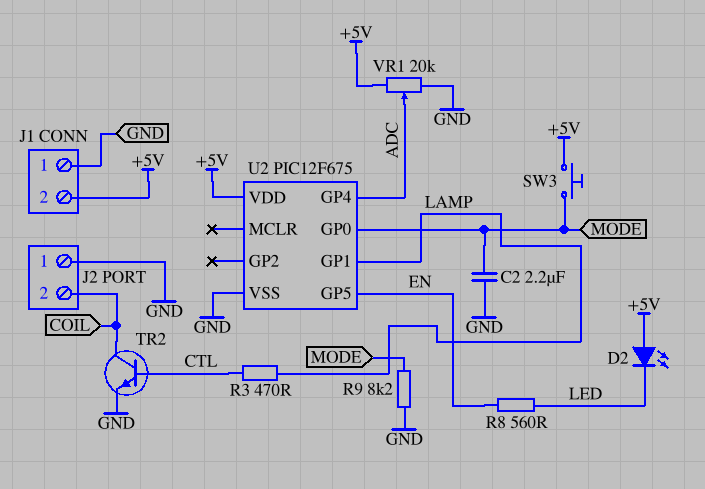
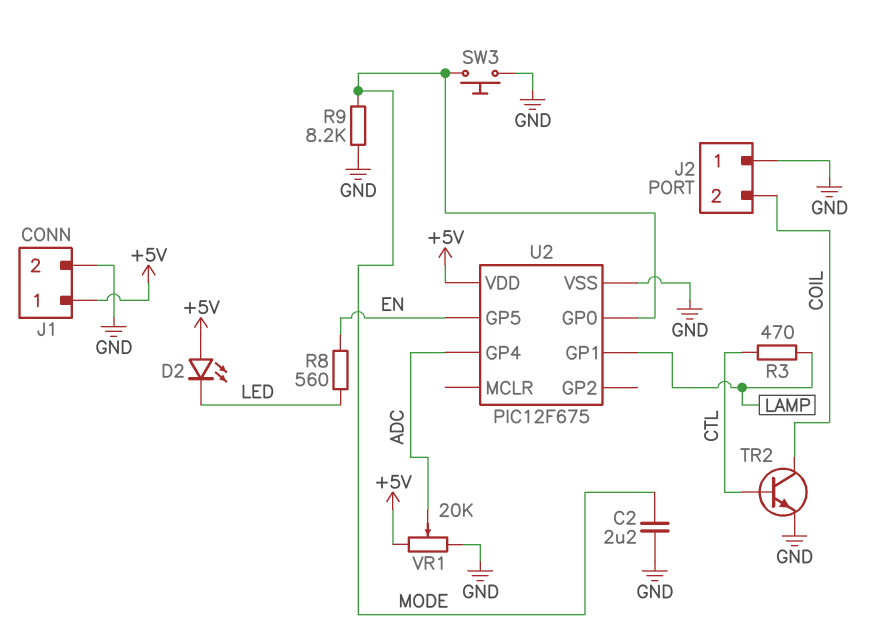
J1 pin 1: GND -> +5V
J1 pin 2: +5V -> GND
SW3: button (+5V, MODE) -> button (GND, MODE)

